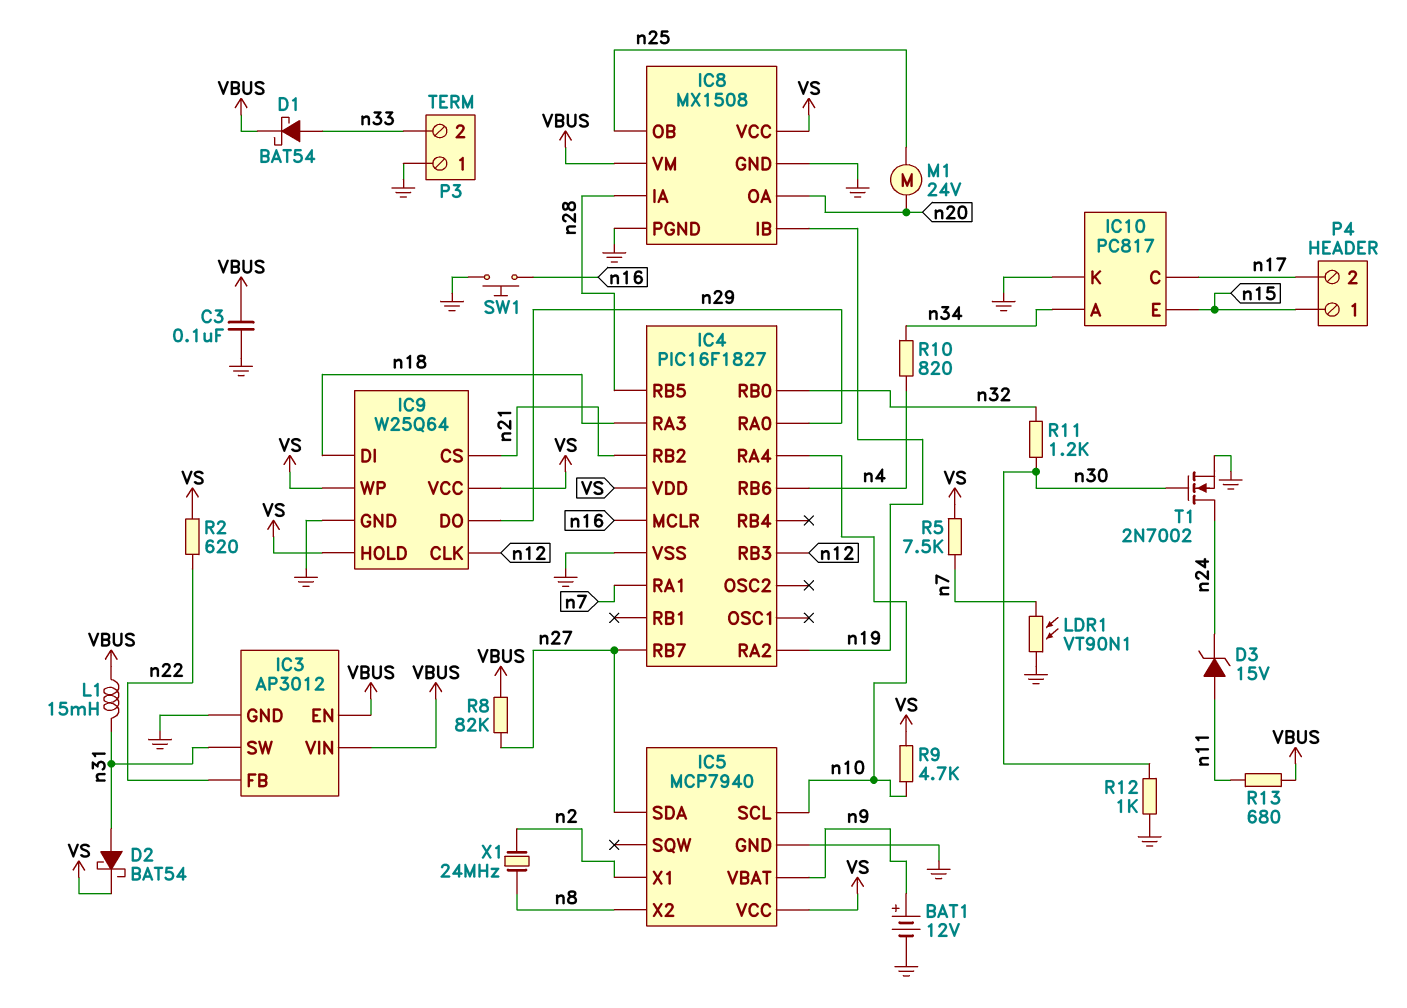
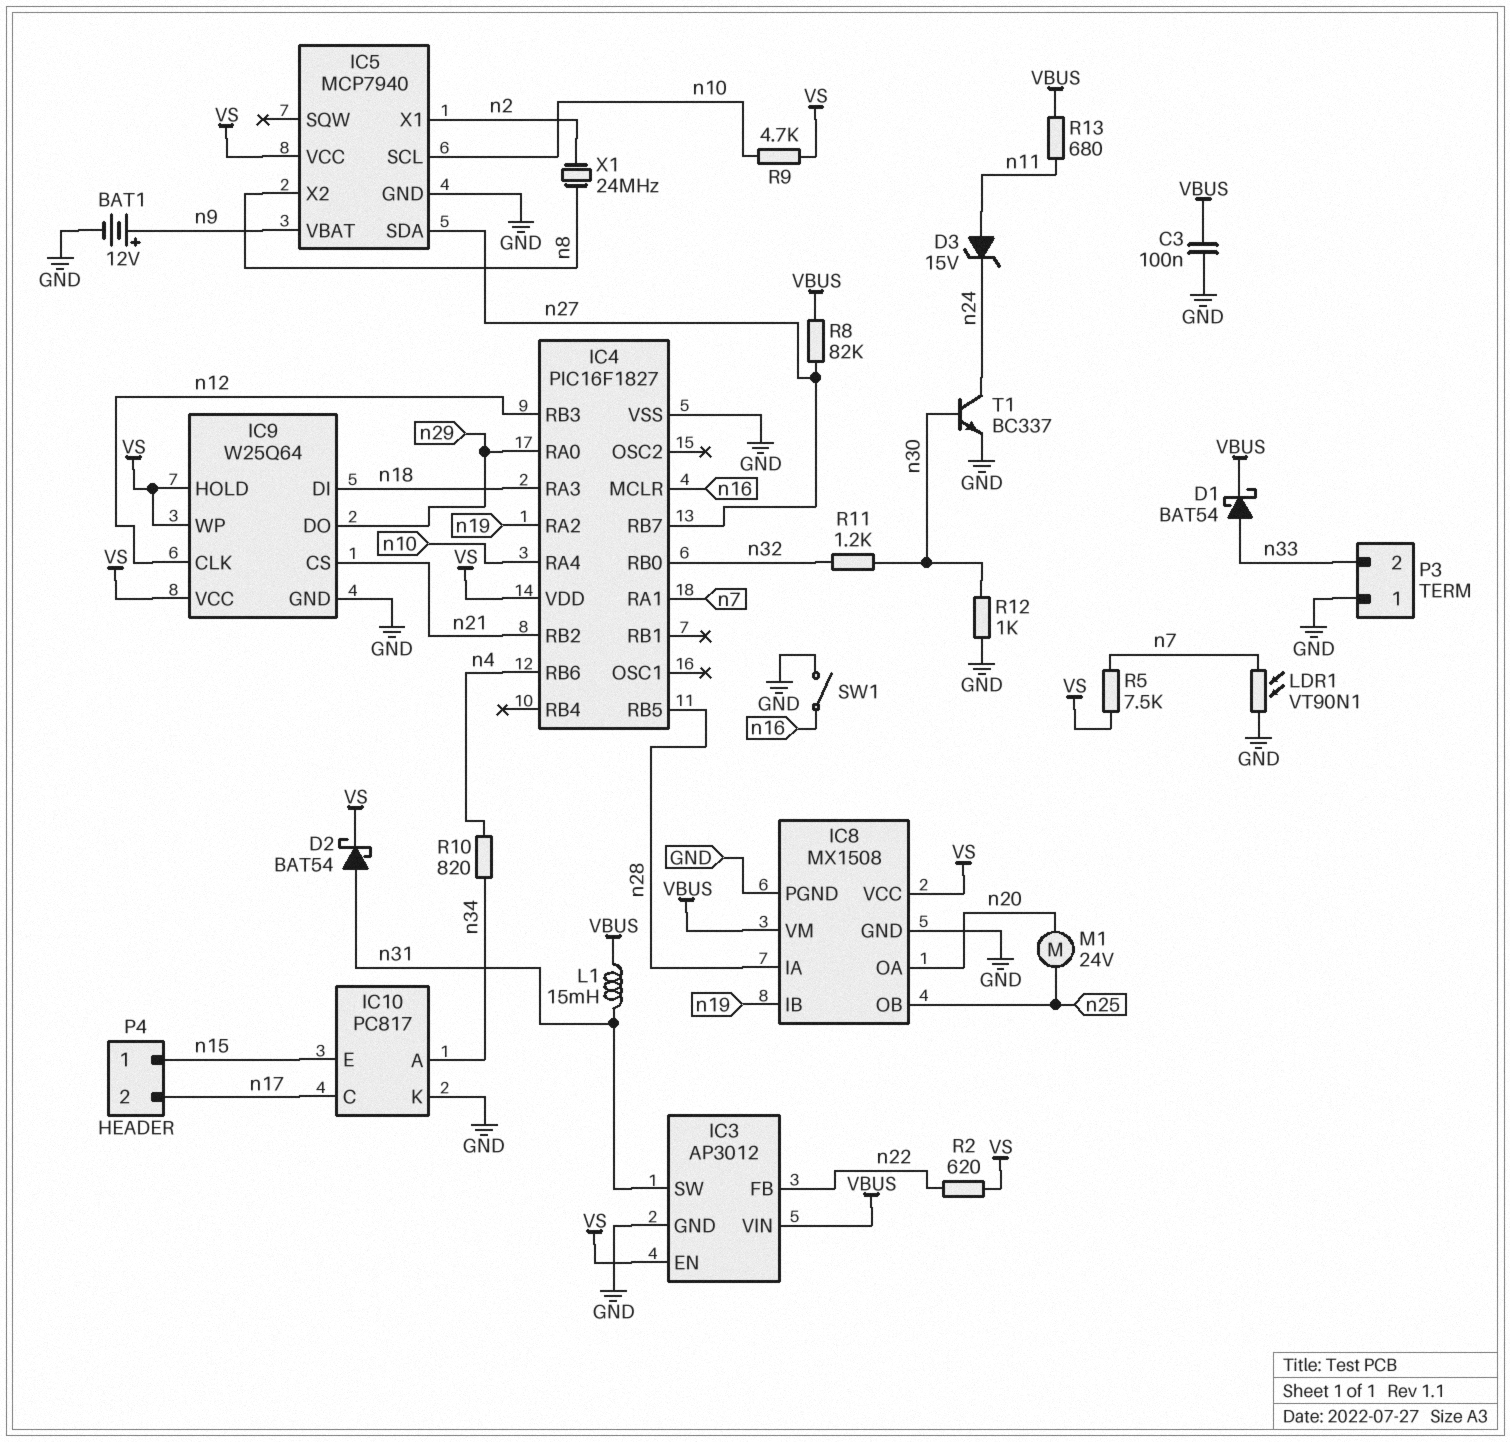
IC3 pin EN: VBUS -> VS
SW1: button (GND, n16) -> switch (GND, n16)
T1: NMOS 2N7002 (G n30, D n24, S GND) -> NPN BC337 (B n30, C n24, E GND)

